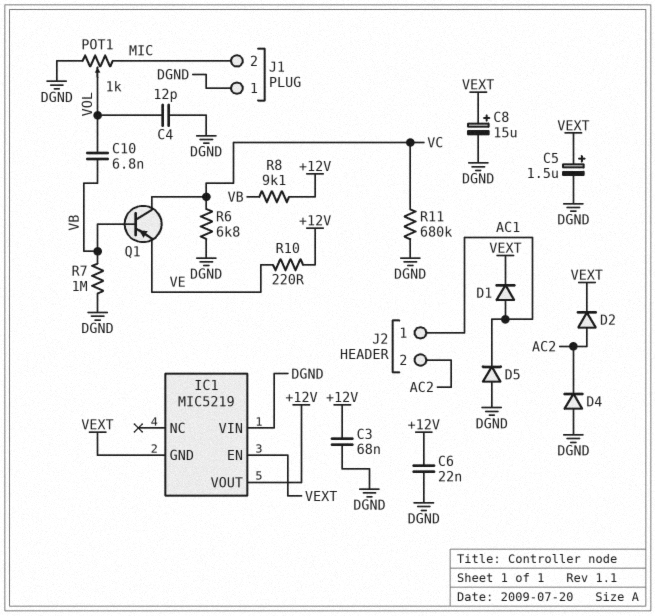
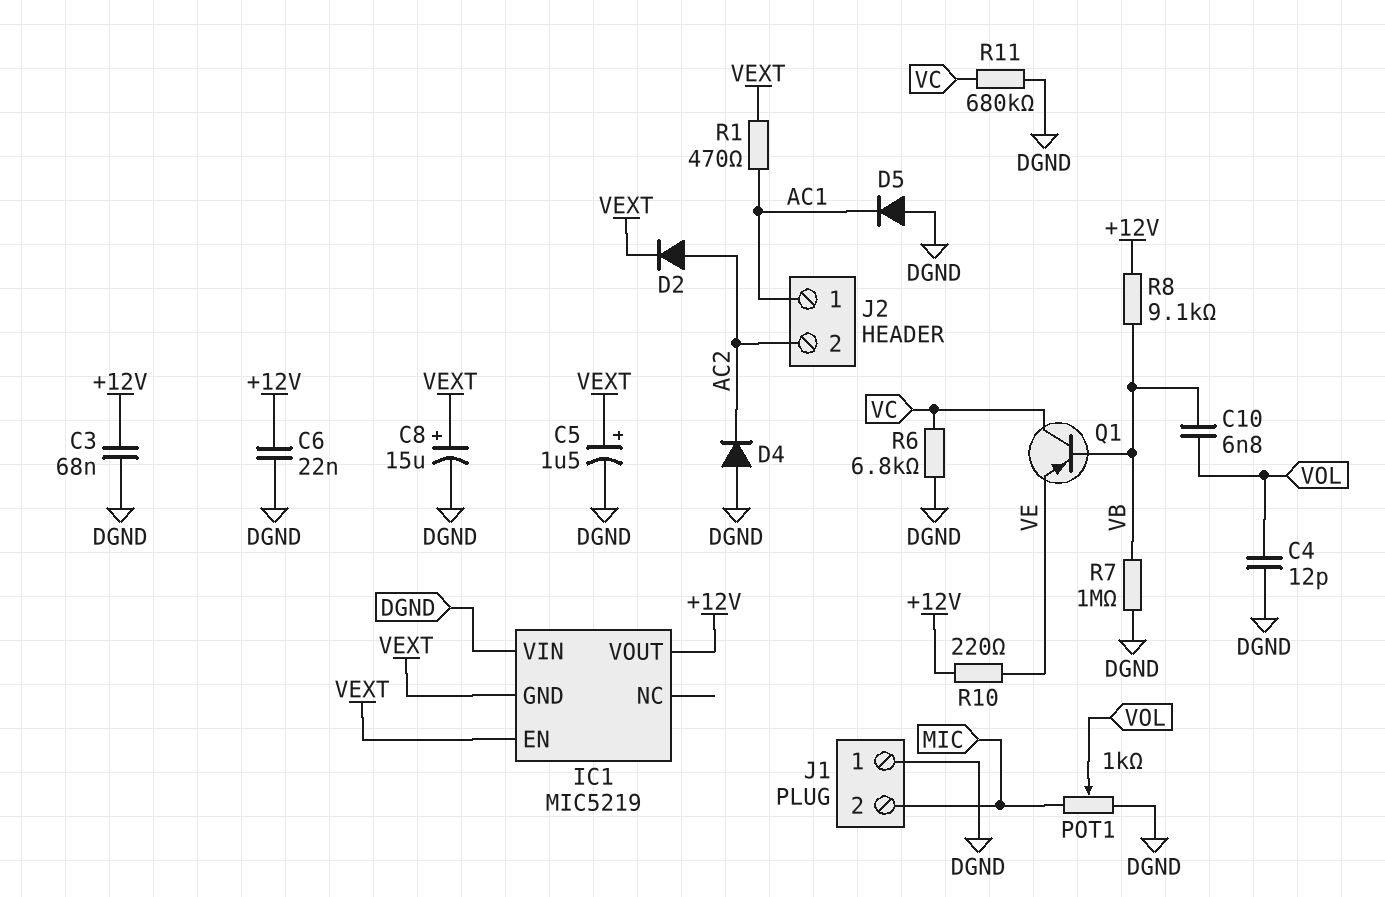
D1: diode (A AC1, K VEXT) -> none
R1: none -> 470 (AC1, VEXT)

